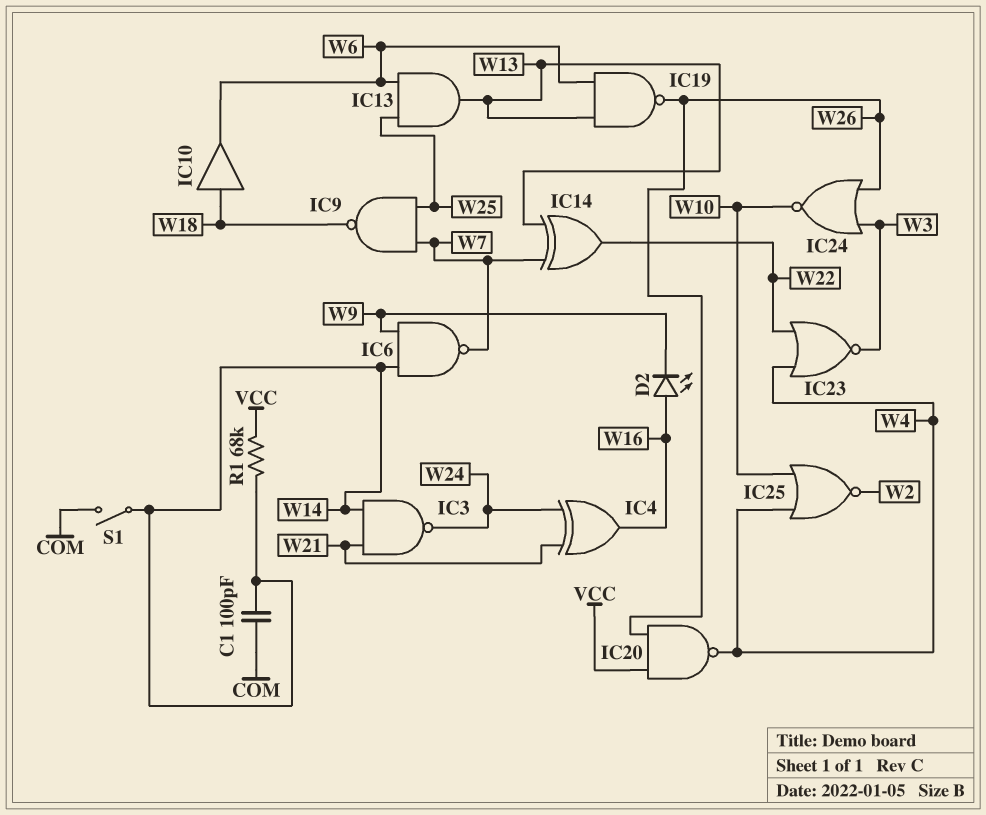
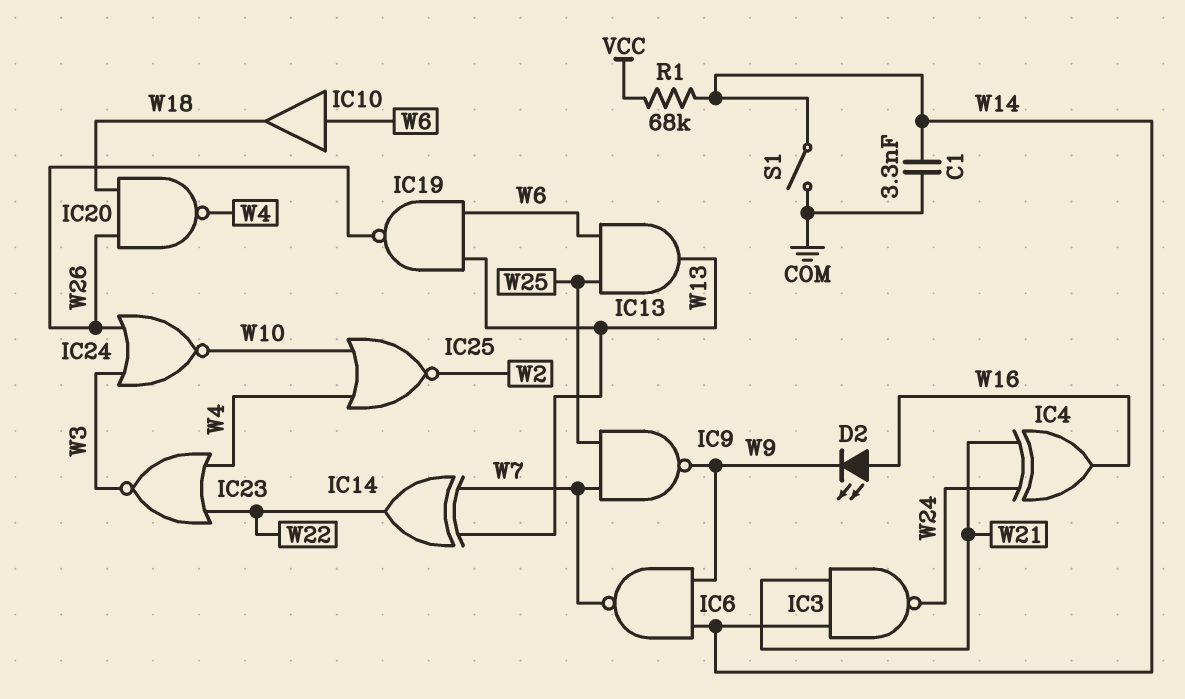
C1: 100pF (COM, W14) -> 3.3nF (COM, W14)
IC9: NAND (in W7, in W25, out W18) -> NAND (in W7, in W25, out W9)
IC10: buffer (in W18, out W6) -> buffer (in W6, out W18)
IC20: NAND (in VCC, in W26, out W4) -> NAND (in W18, in W26, out W4)

